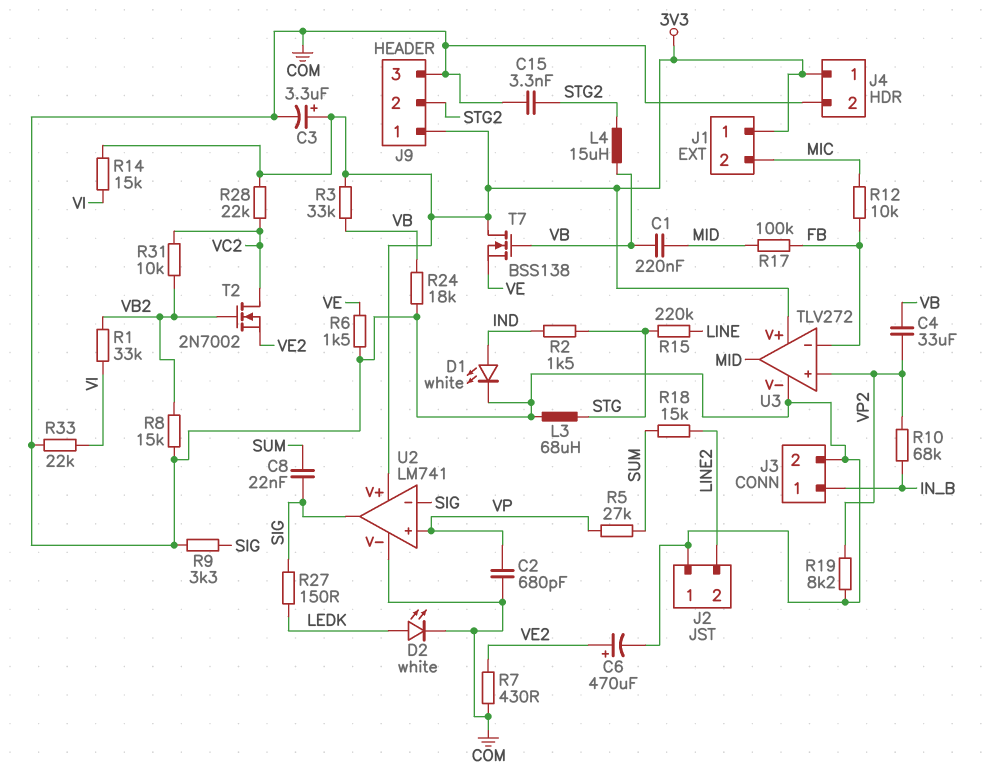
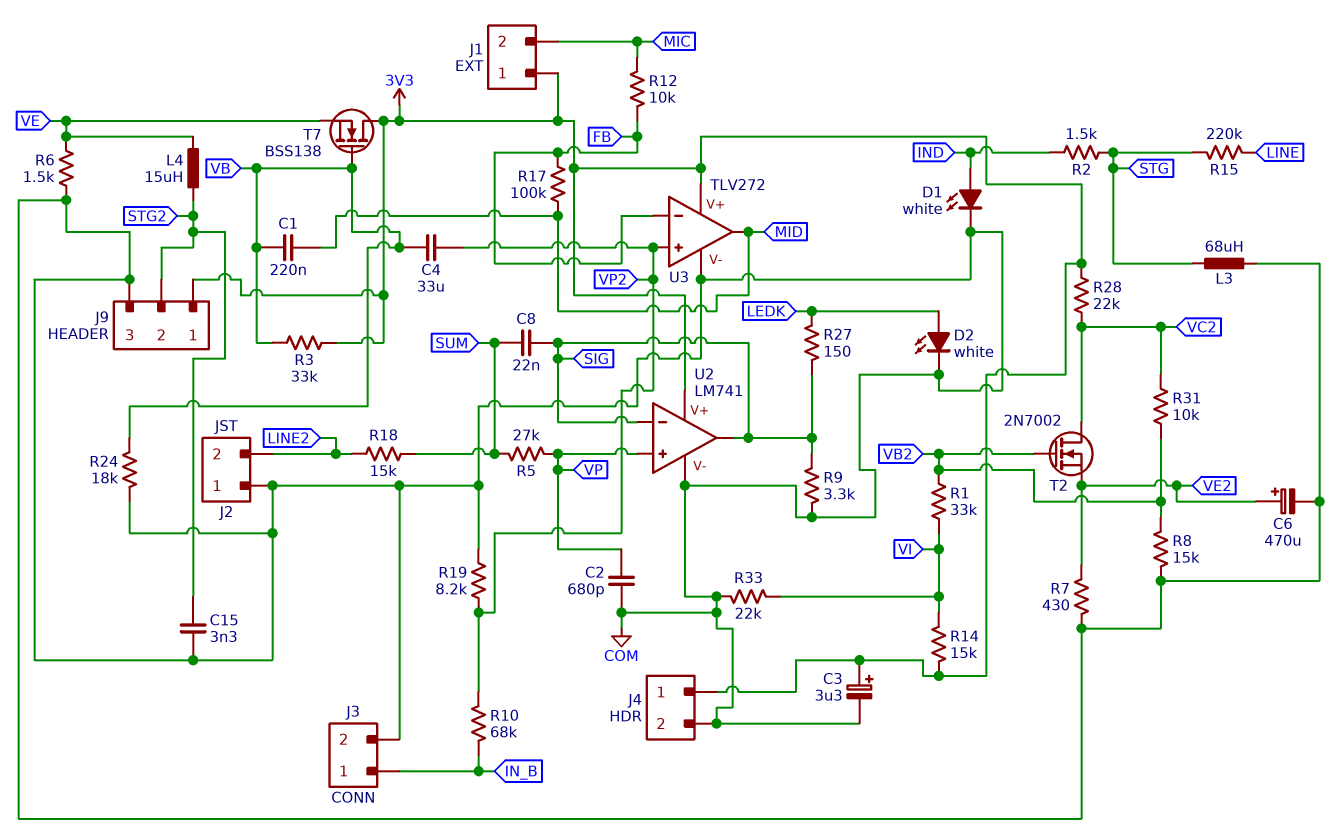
L4: 15uH (STG2, VB) -> 15uH (STG2, VE)

